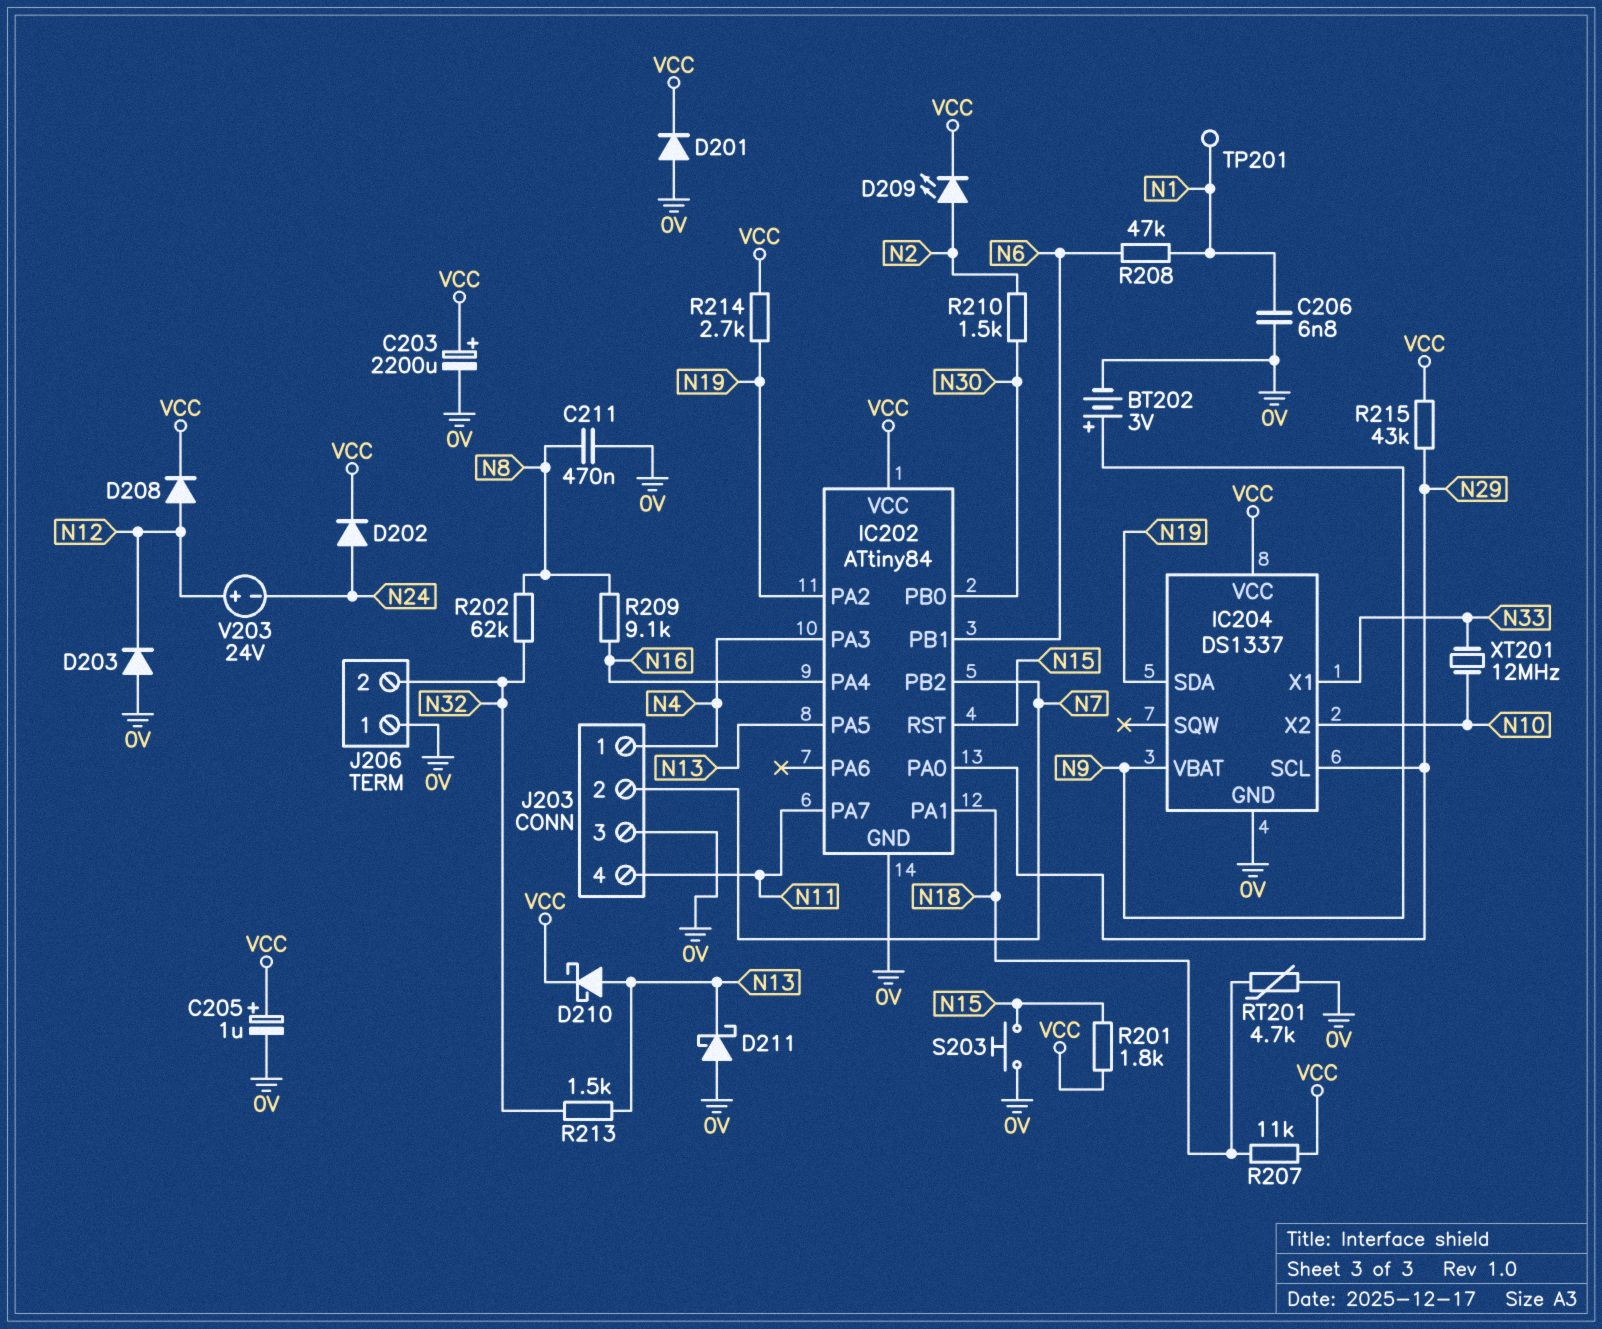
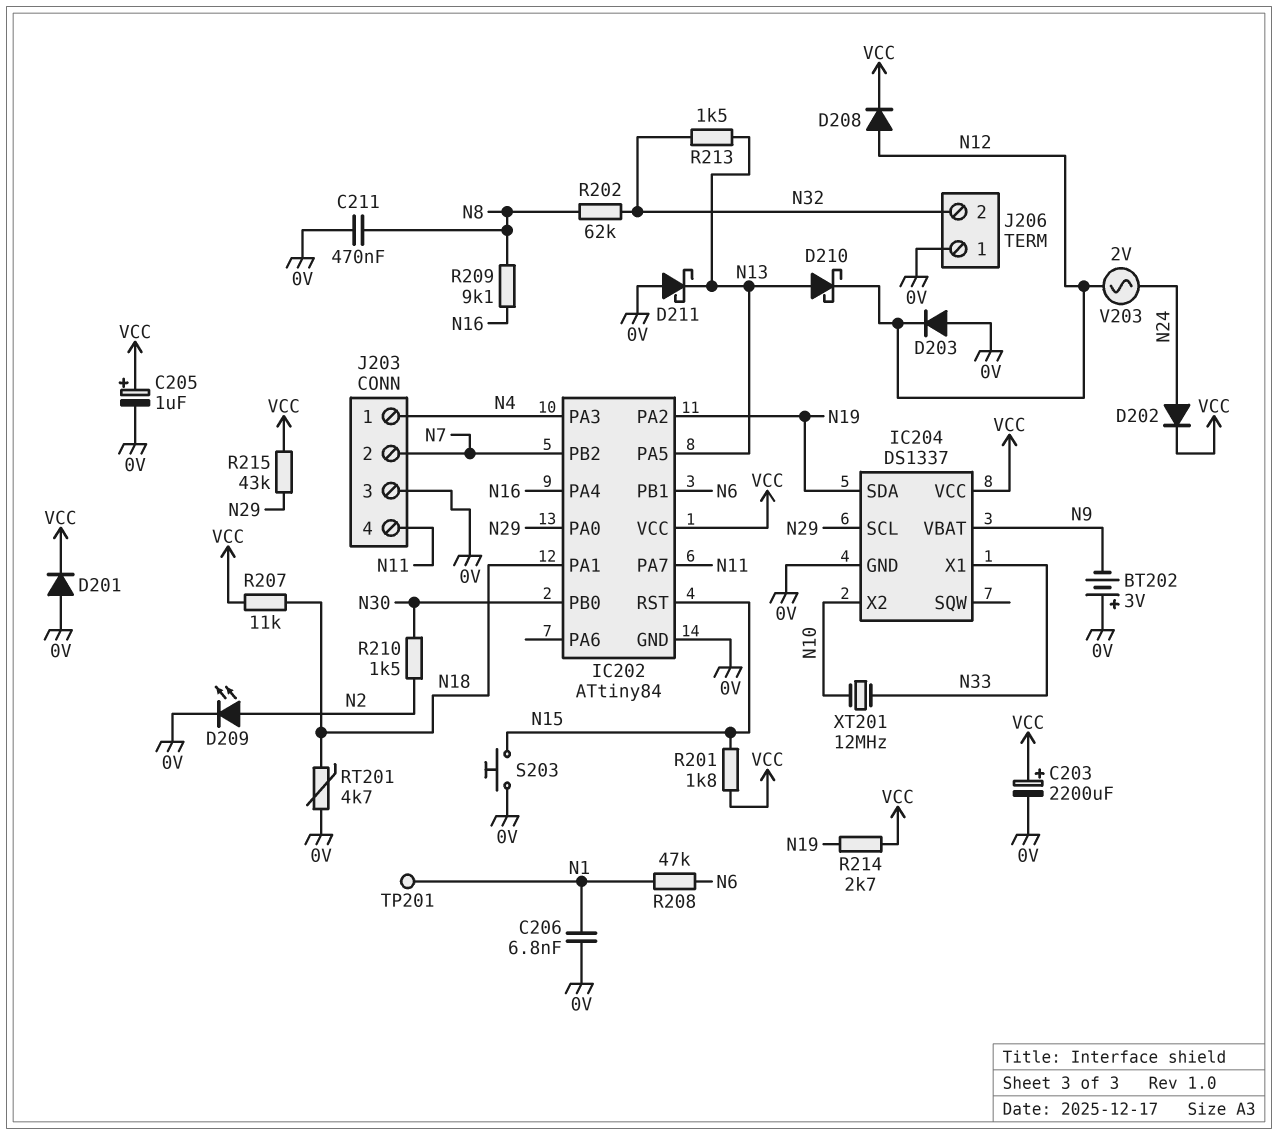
BT202: 3V (plus N9, minus 0V) -> 3V (plus 0V, minus N9)
D209: LED (A N2, K VCC) -> LED (A N2, K 0V)
D210: schottky (A N13, K VCC) -> schottky (A N13, K N12)
V203: 24V (plus N12, minus N24) -> AC 2V (N12, N24)

